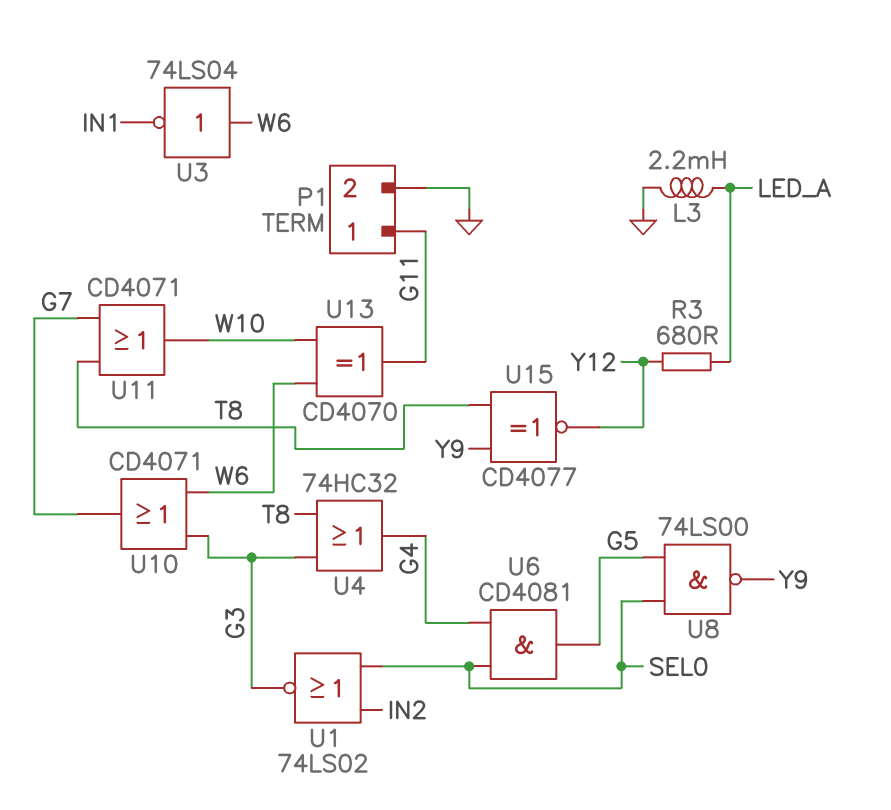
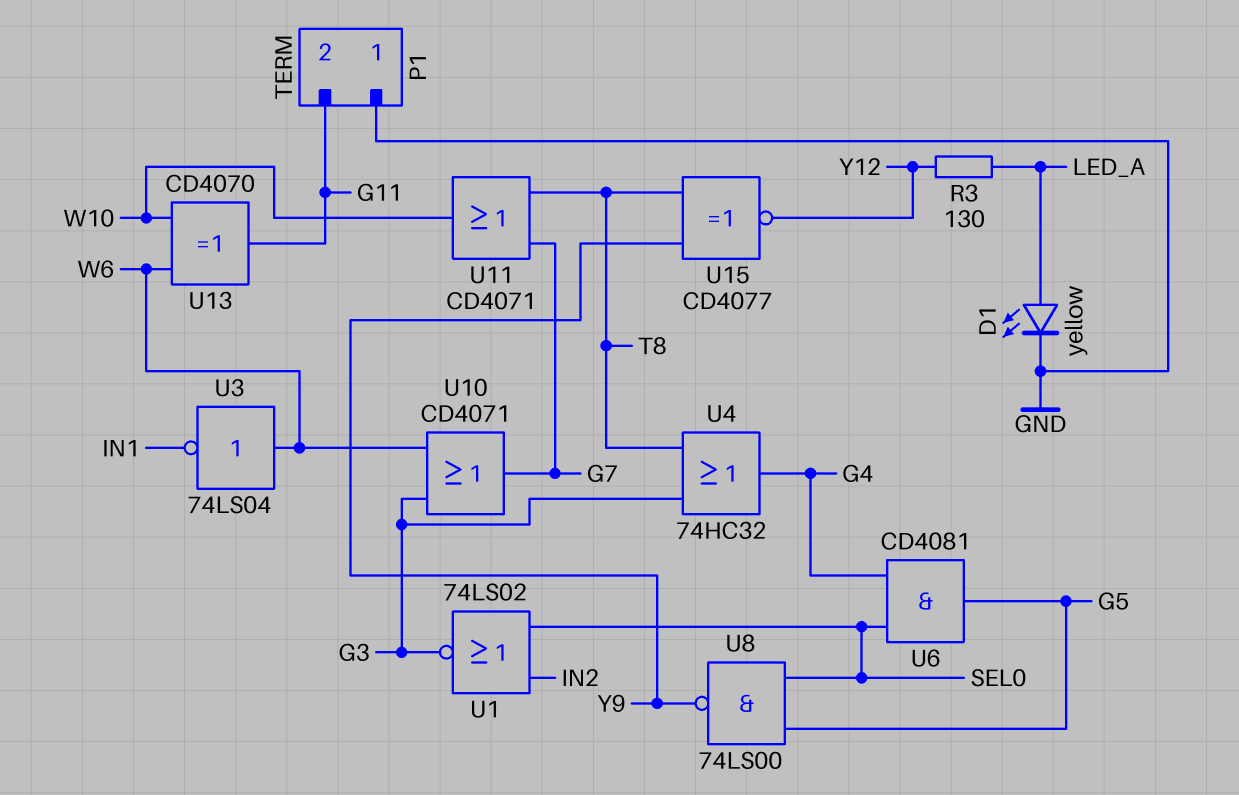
D1: none -> LED yellow (A LED_A, K GND)
L3: 2.2mH (GND, LED_A) -> none
P1 pin 1: G11 -> GND
P1 pin 2: GND -> G11
R3: 680 (LED_A, Y12) -> 130 (LED_A, Y12)

